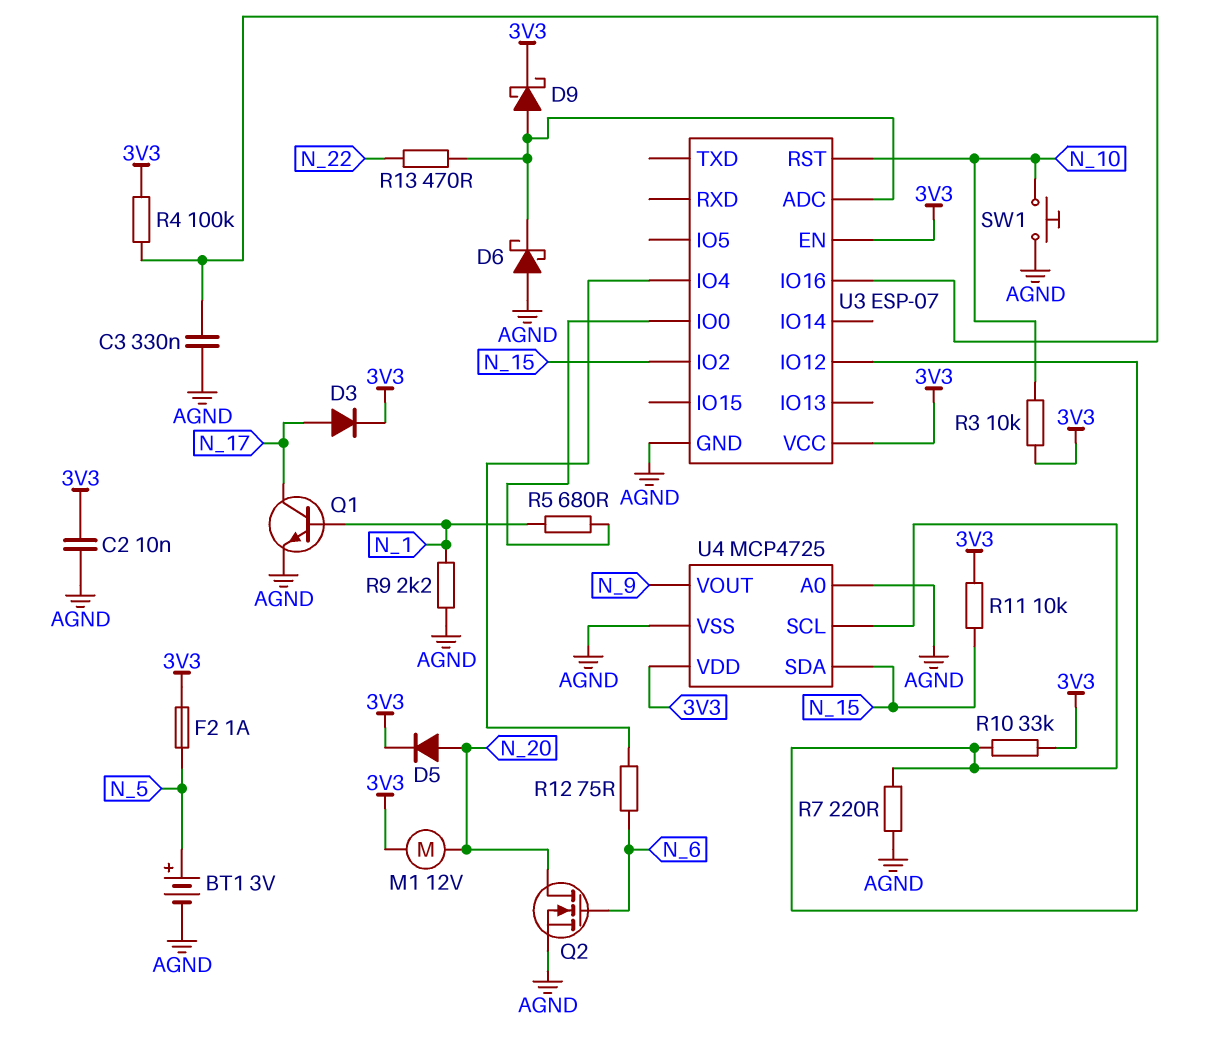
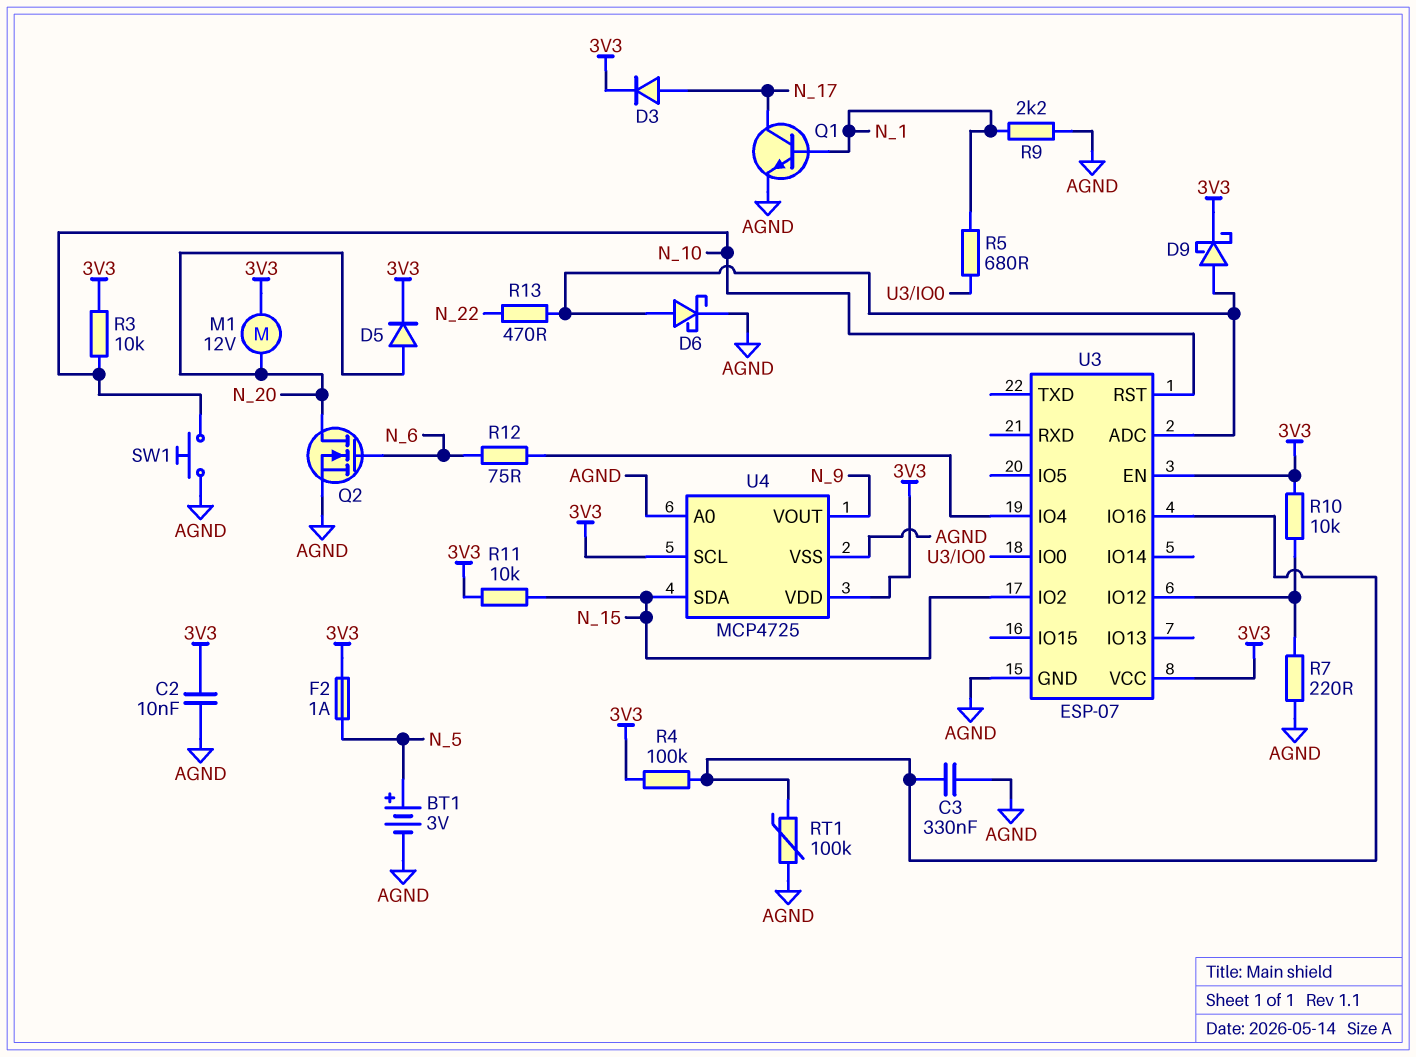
D6: schottky (A AGND, K U3/ADC) -> schottky (A U3/ADC, K AGND)
R10: 33k (3V3, U3/IO12) -> 10k (3V3, U3/IO12)
RT1: none -> 100k (AGND, U3/IO16)
U4 pin SCL: U3/IO12 -> 3V3

